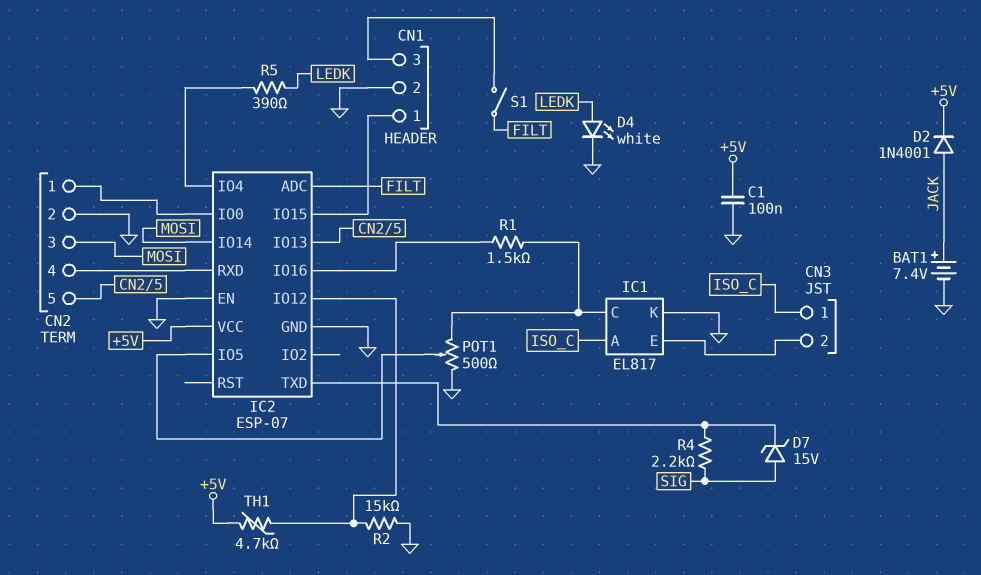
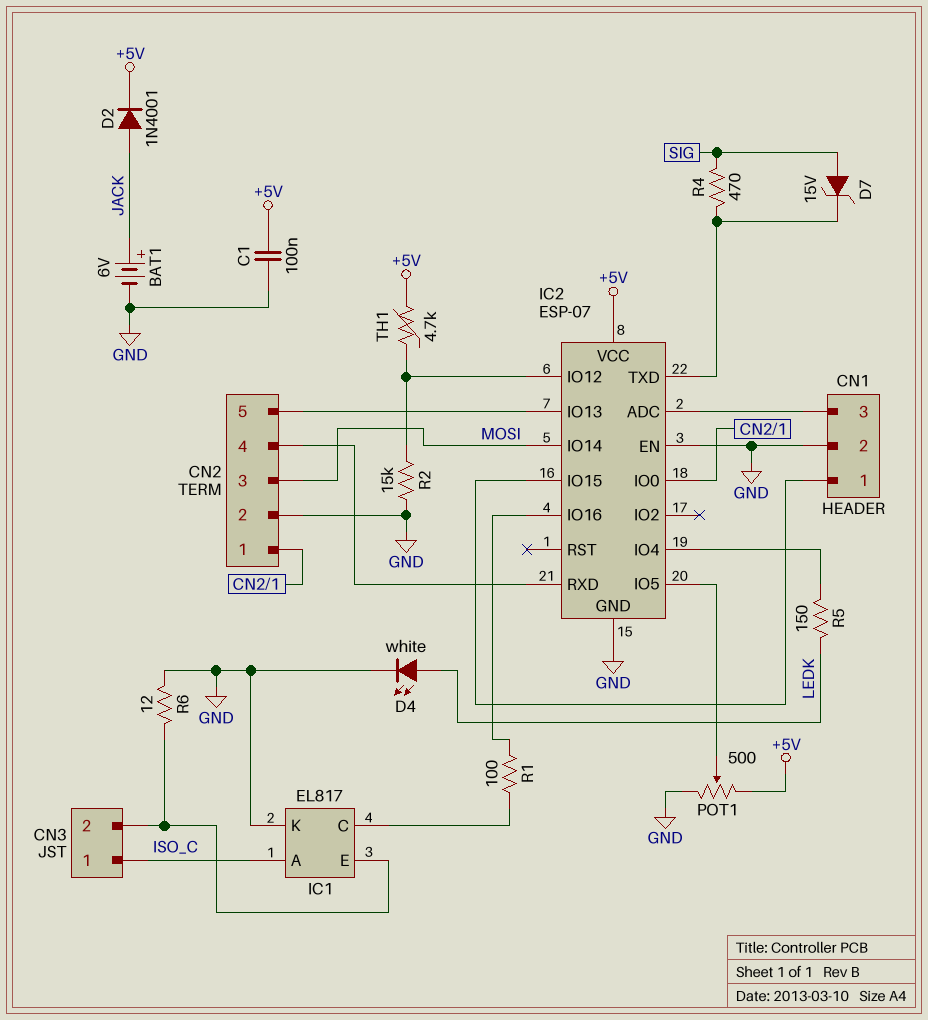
BAT1: 7.4V (plus JACK, minus GND) -> 6V (plus JACK, minus GND)
IC2 pin ADC: FILT -> CN1/3
POT1: 500 (GND, IC1/C, wiper IC2/IO5) -> 500 (+5V, GND, wiper IC2/IO5)
R1: 1.5k (IC1/C, IC2/IO16) -> 100 (IC1/C, IC2/IO16)
R4: 2.2k (IC2/TXD, SIG) -> 470 (IC2/TXD, SIG)
R5: 390 (IC2/IO4, LEDK) -> 150 (IC2/IO4, LEDK)
R6: none -> 12 (CN3/2, GND)
S1: switch (CN1/3, FILT) -> none

